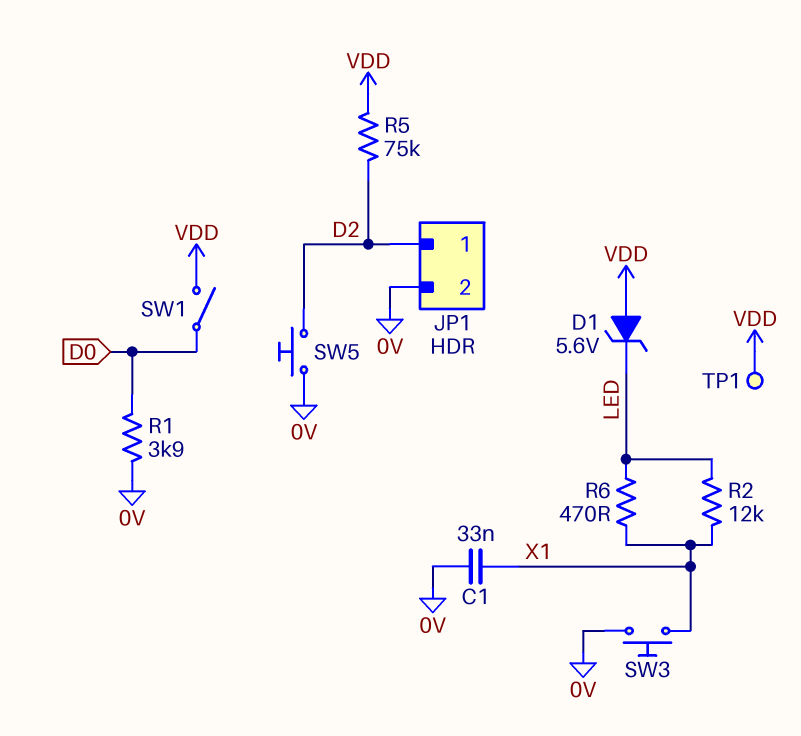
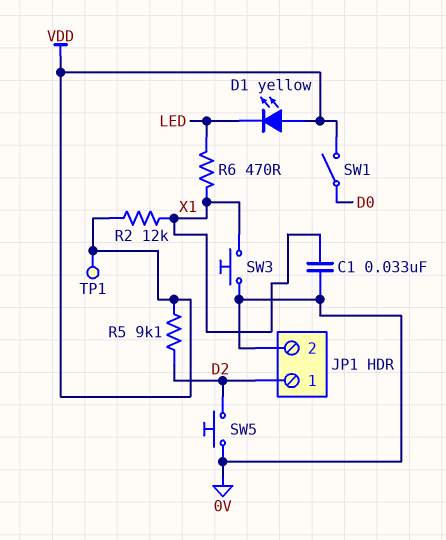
D1: zener 5.6V (A VDD, K LED) -> LED yellow (A VDD, K LED)
R1: 3.9k (0V, D0) -> none
R2: 12k (LED, X1) -> 12k (VDD, X1)
R5: 75k (D2, VDD) -> 9.1k (D2, VDD)

